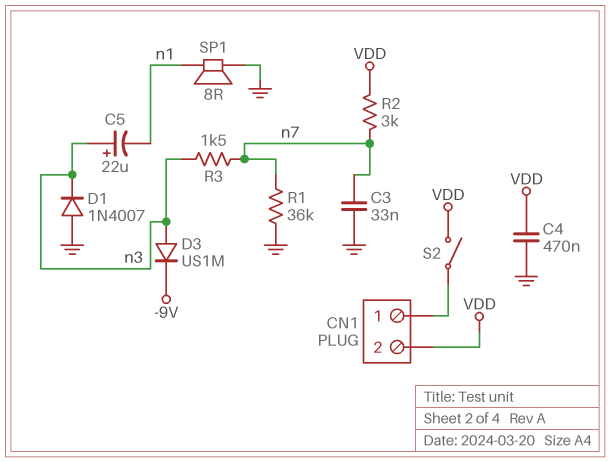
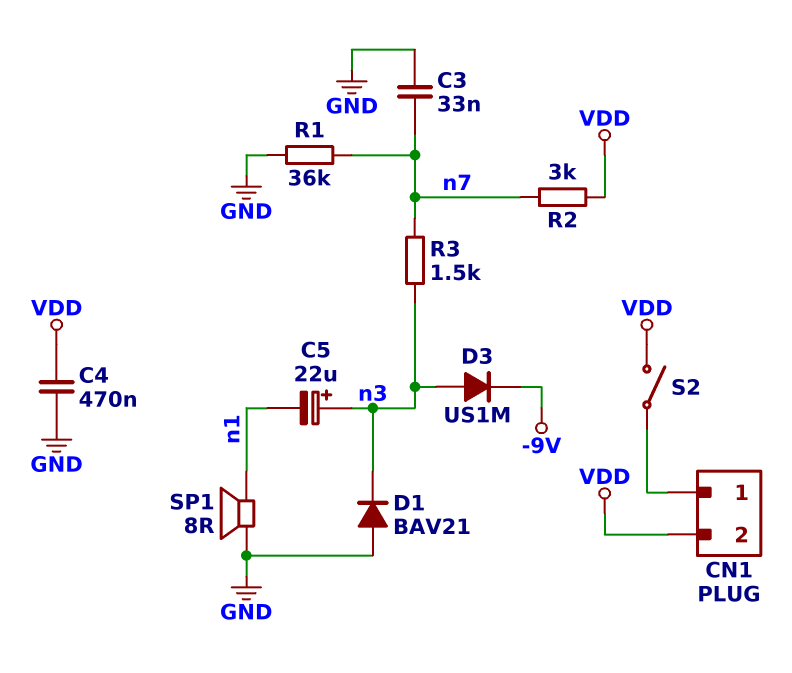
D1: diode 1N4007 (A GND, K n3) -> diode BAV21 (A GND, K n3)

